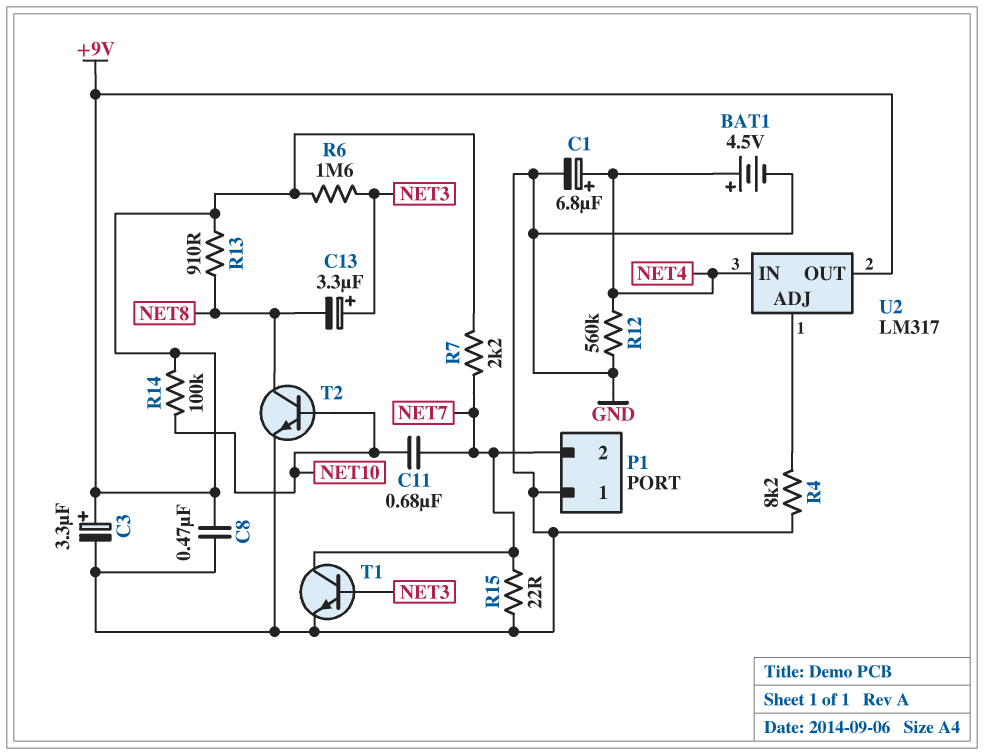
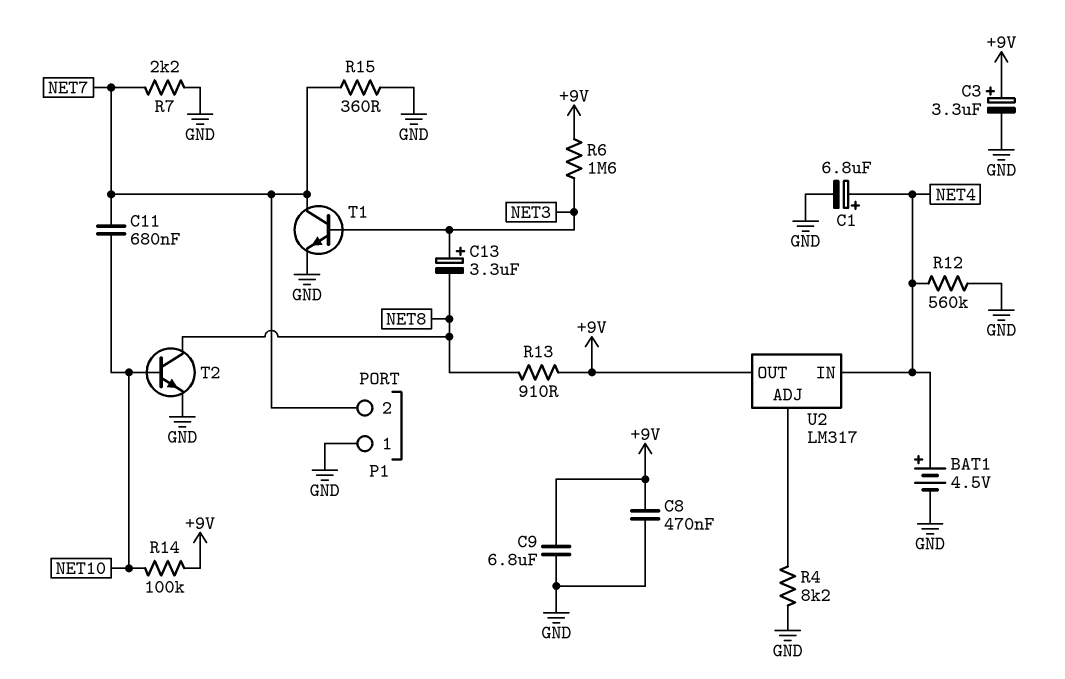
C9: none -> 6.8uF (+9V, GND)
R7: 2.2k (+9V, NET7) -> 2.2k (GND, NET7)
R15: 22 (GND, NET7) -> 360 (GND, NET7)

